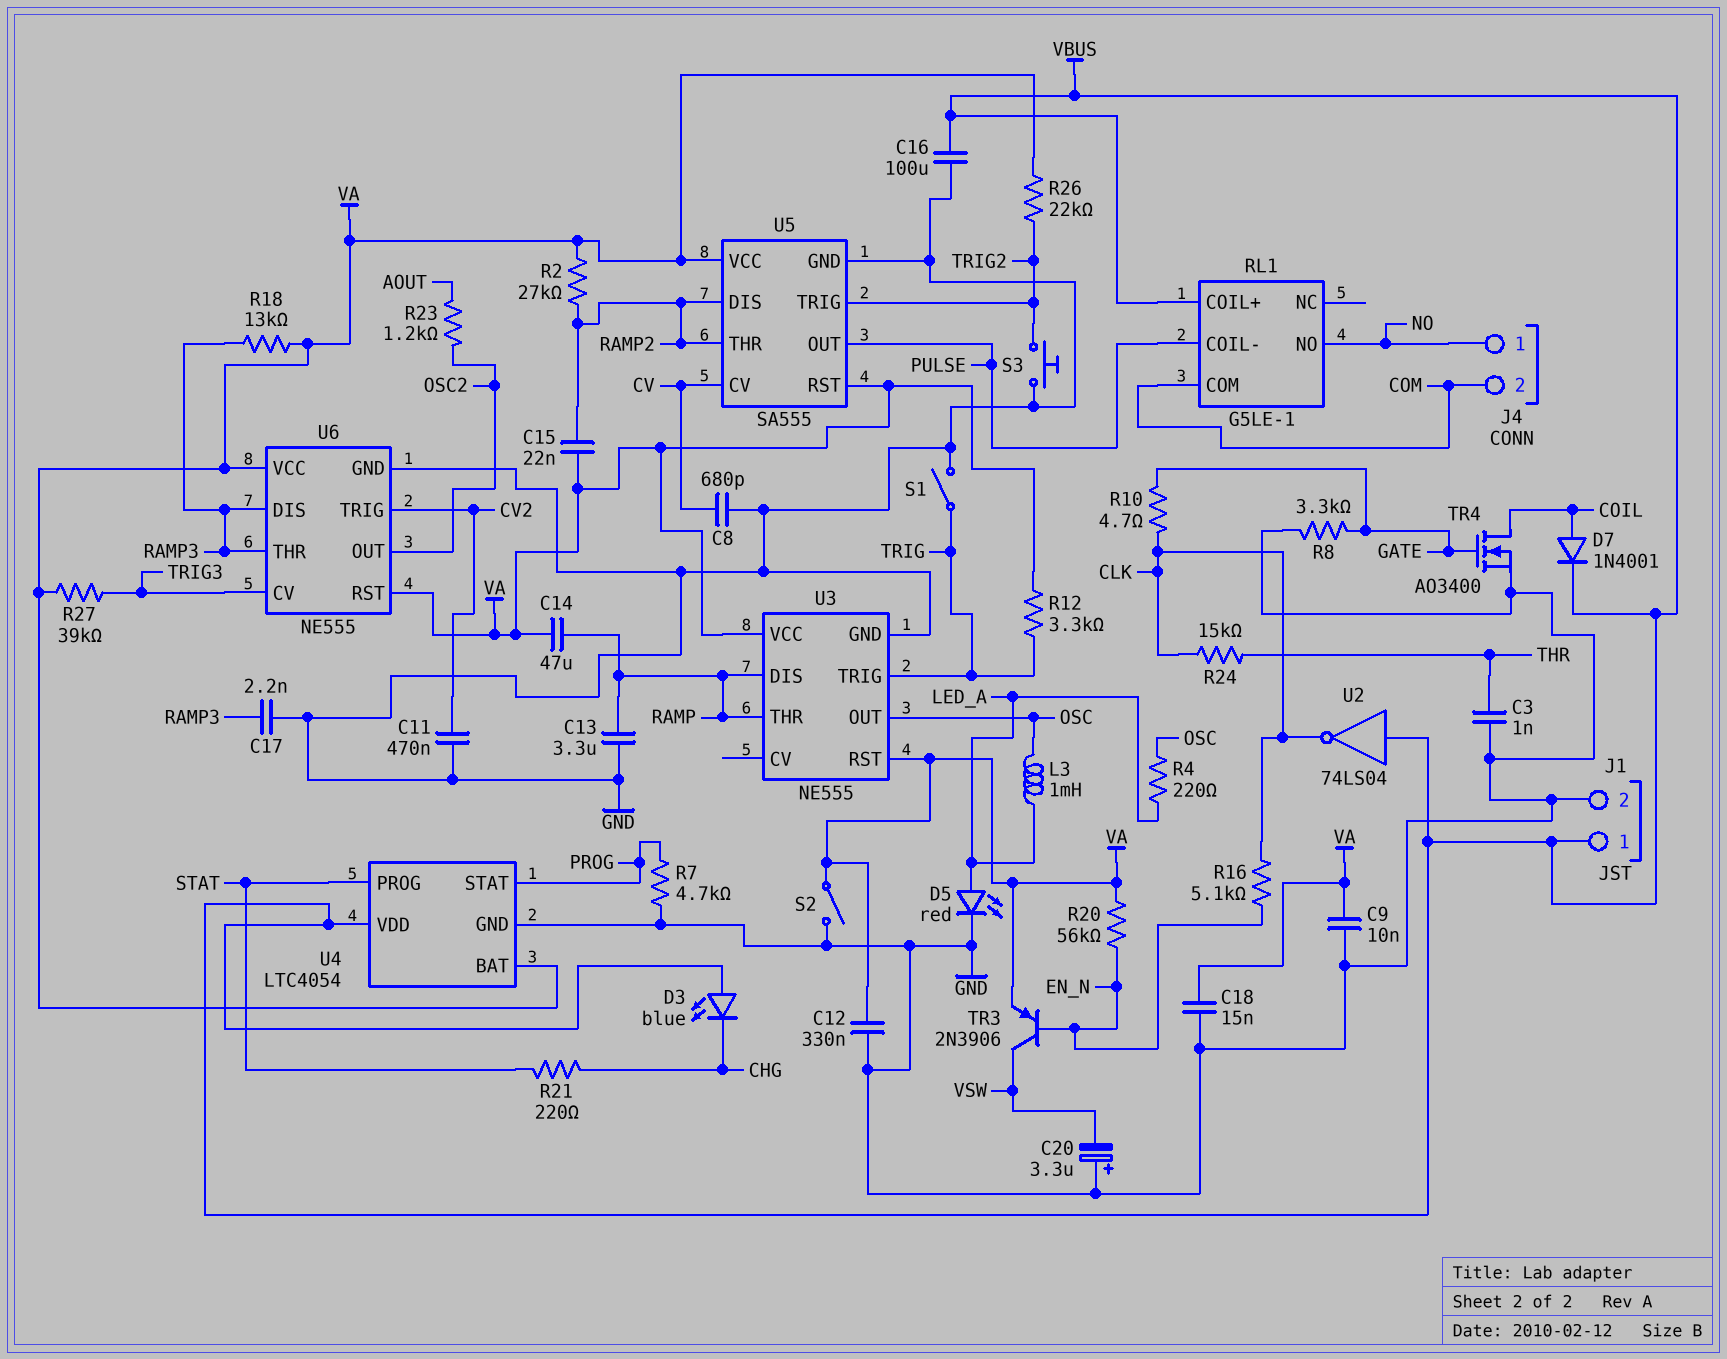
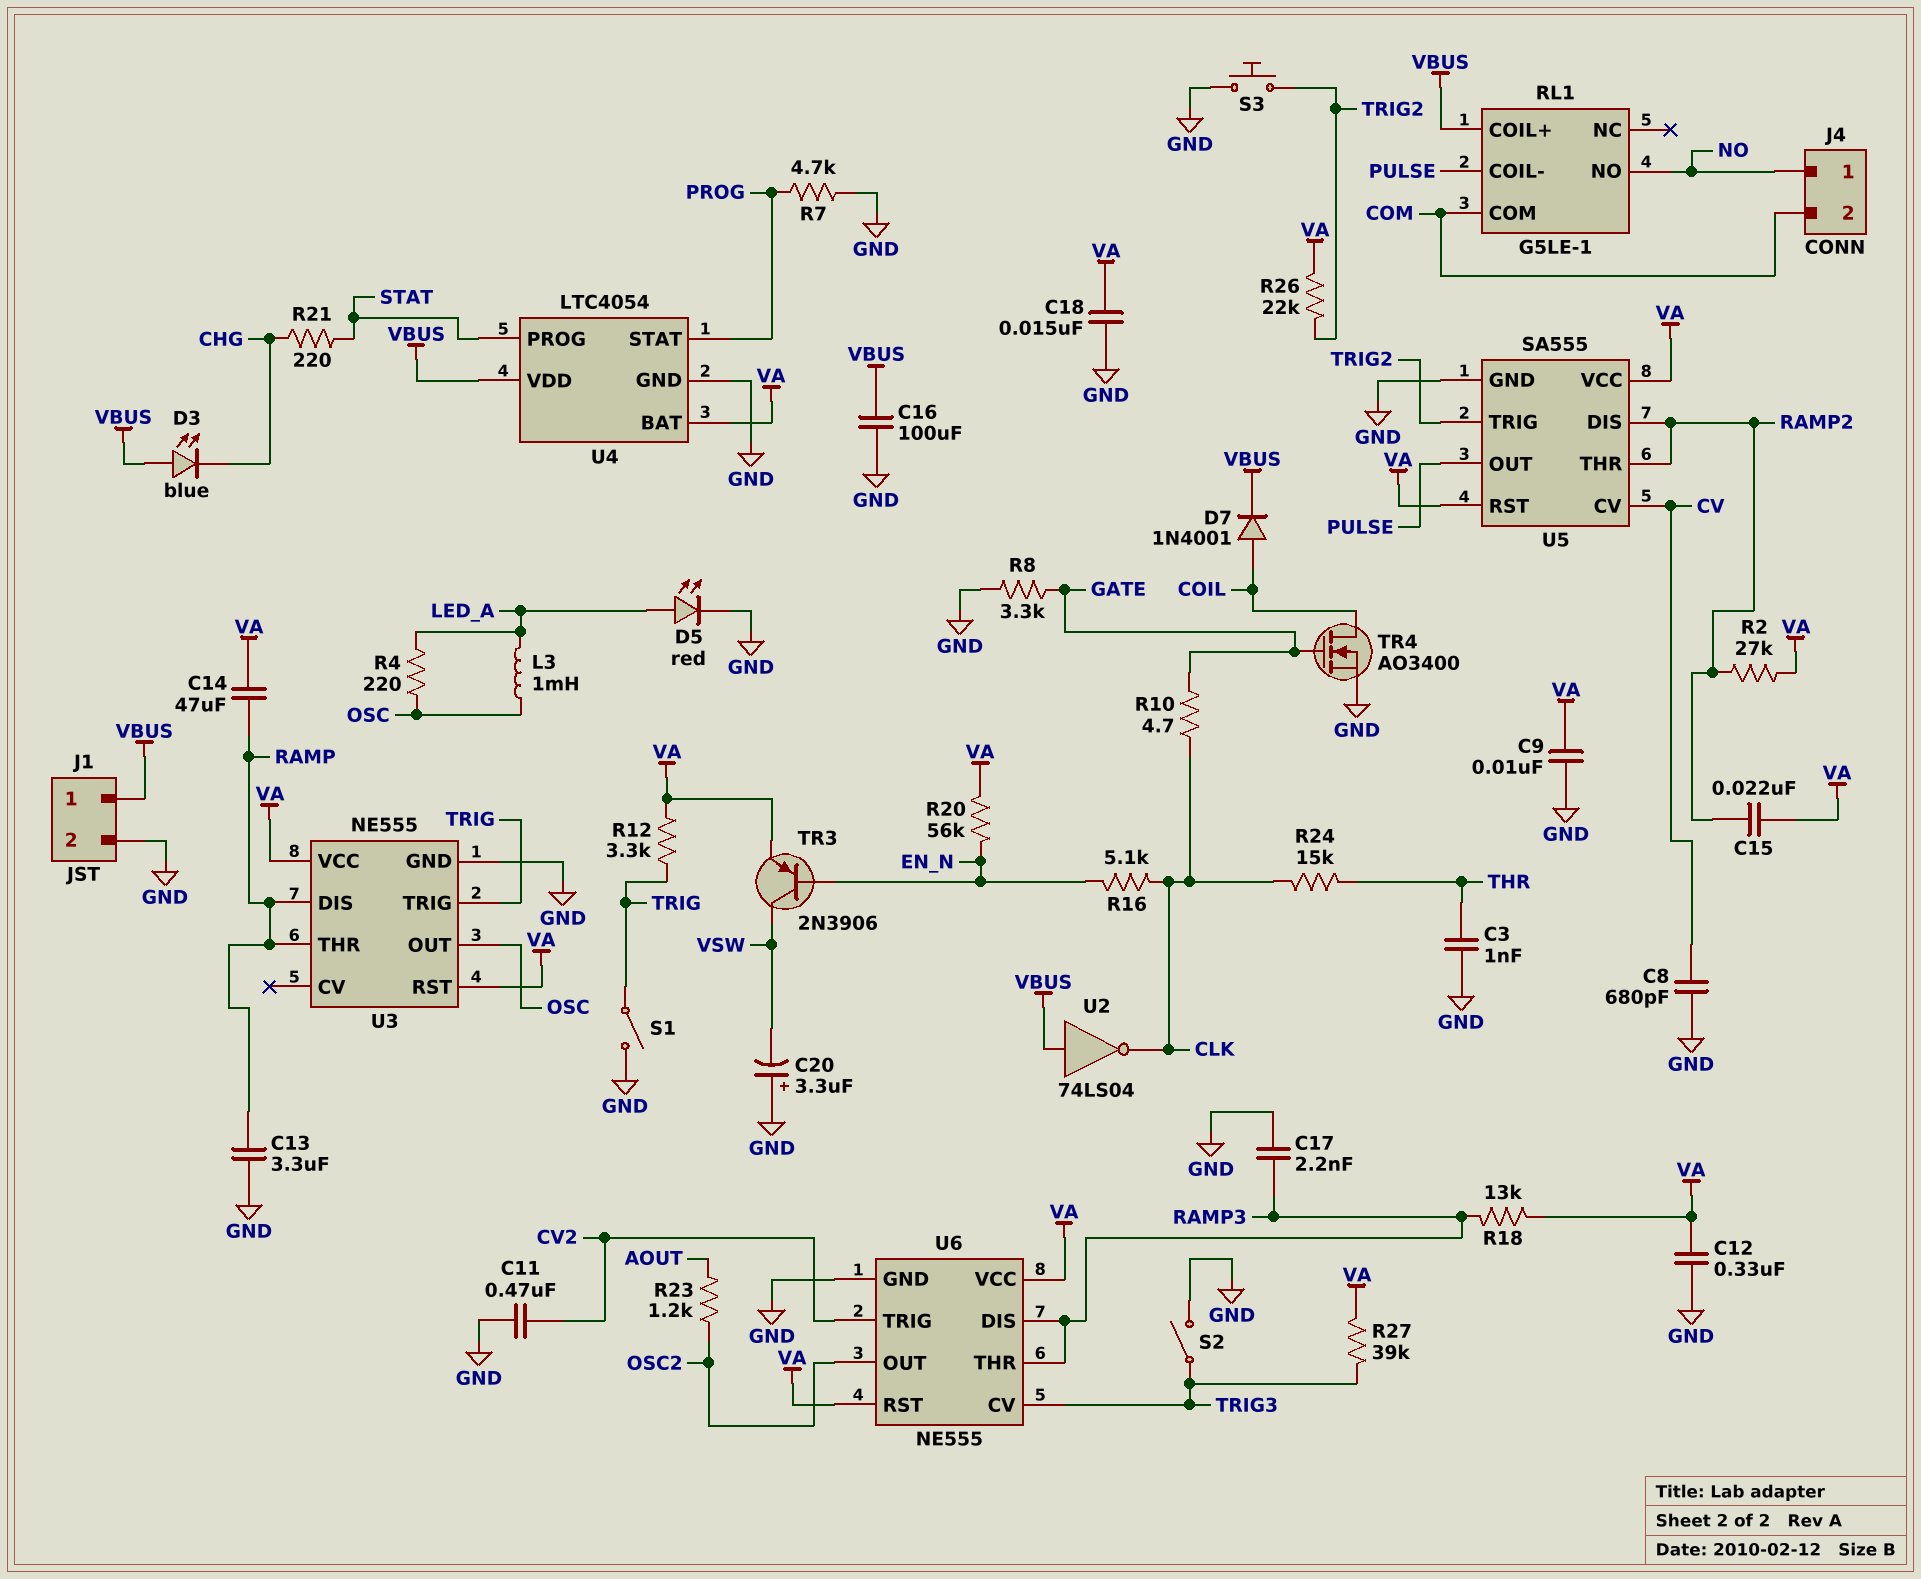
S2: switch (GND, VA) -> switch (GND, TRIG3)

